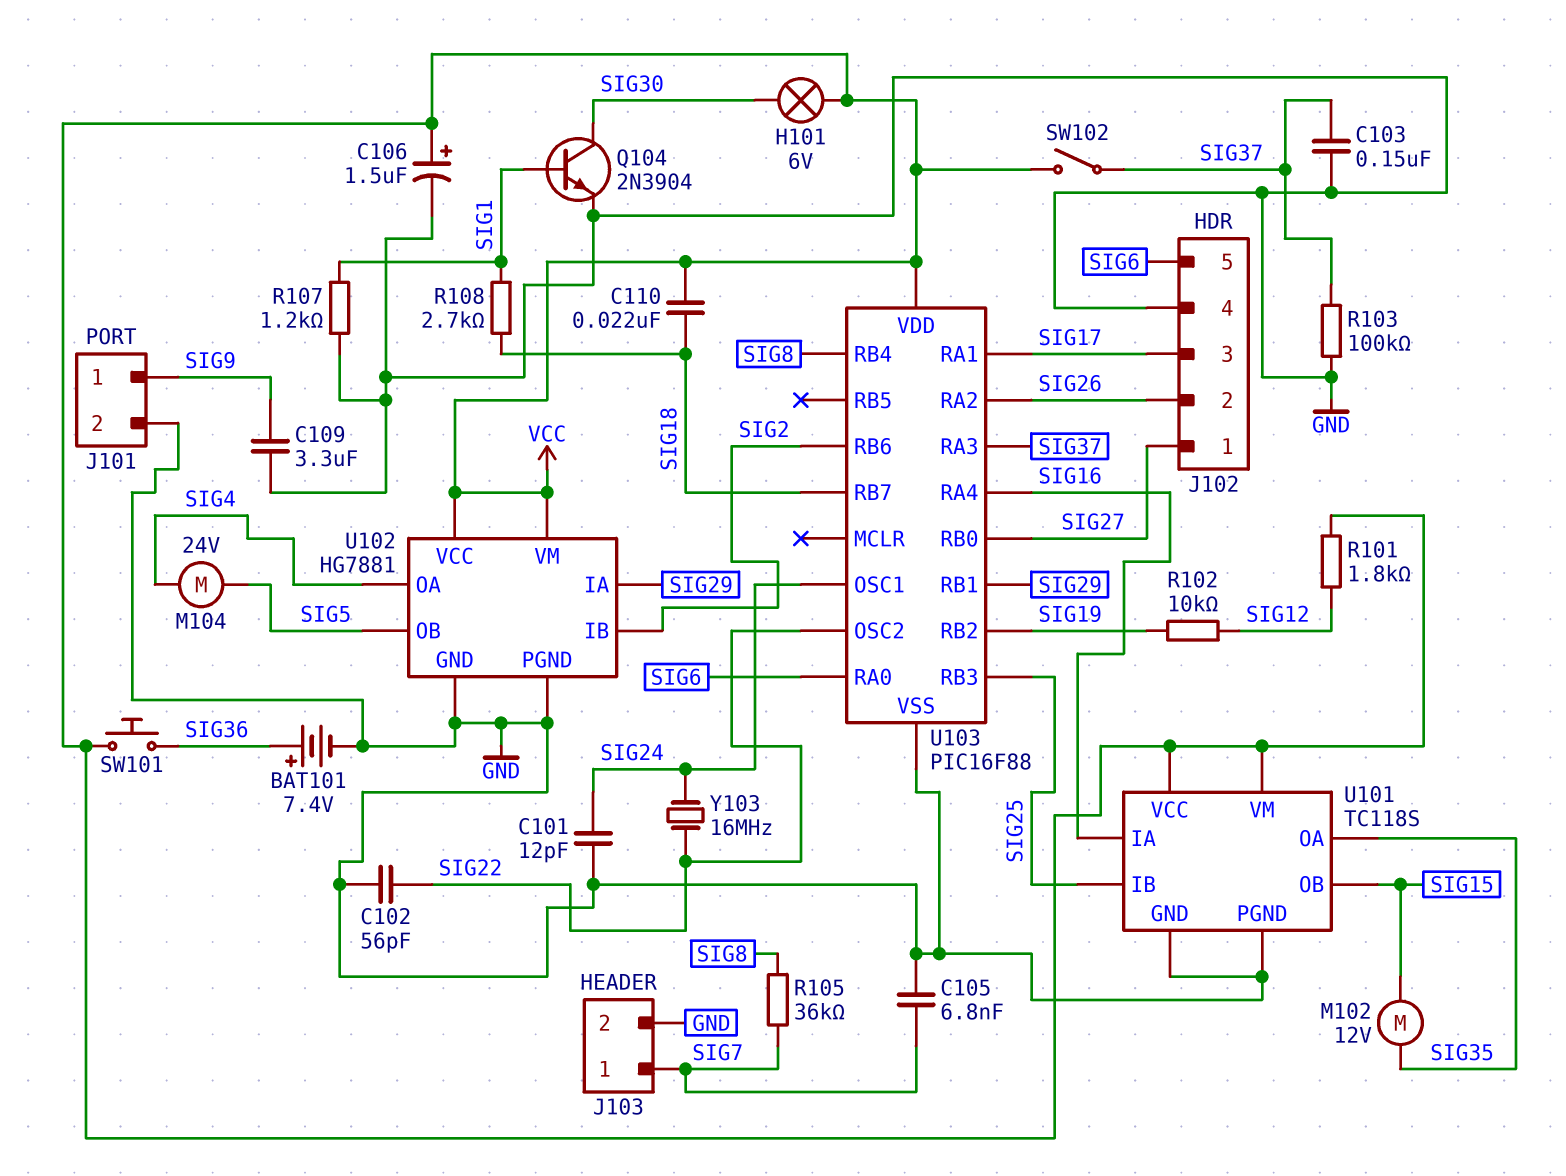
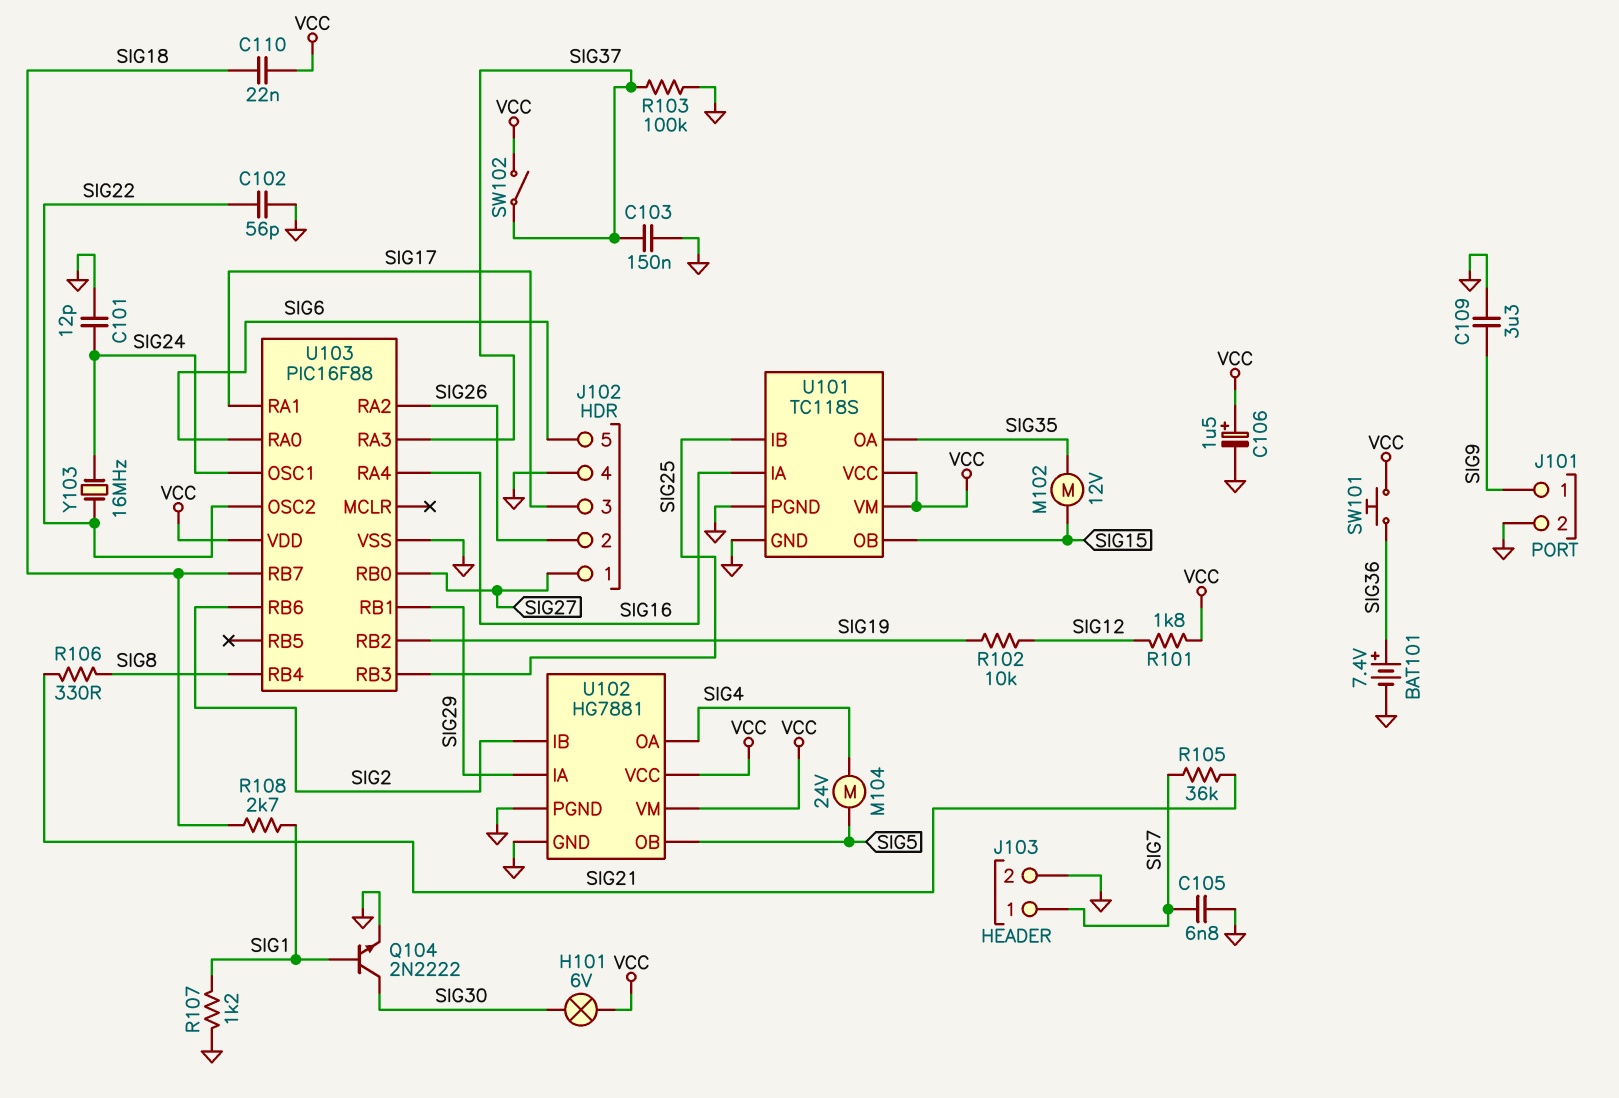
Q104: NPN 2N3904 (B SIG1, C SIG30, E GND) -> NPN 2N2222 (B SIG1, C SIG30, E GND)
R105: 36k (SIG7, SIG8) -> 36k (SIG7, SIG21)
R106: none -> 330 (SIG8, SIG21)

